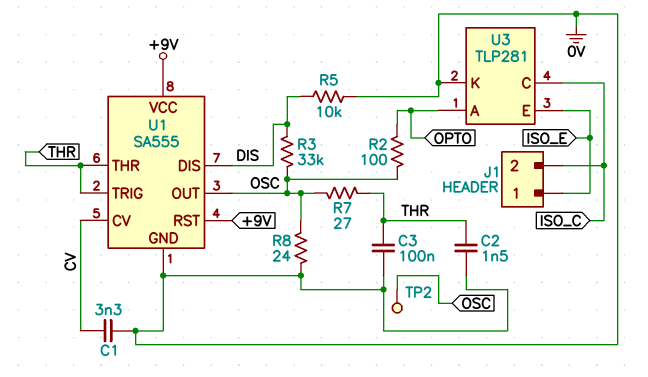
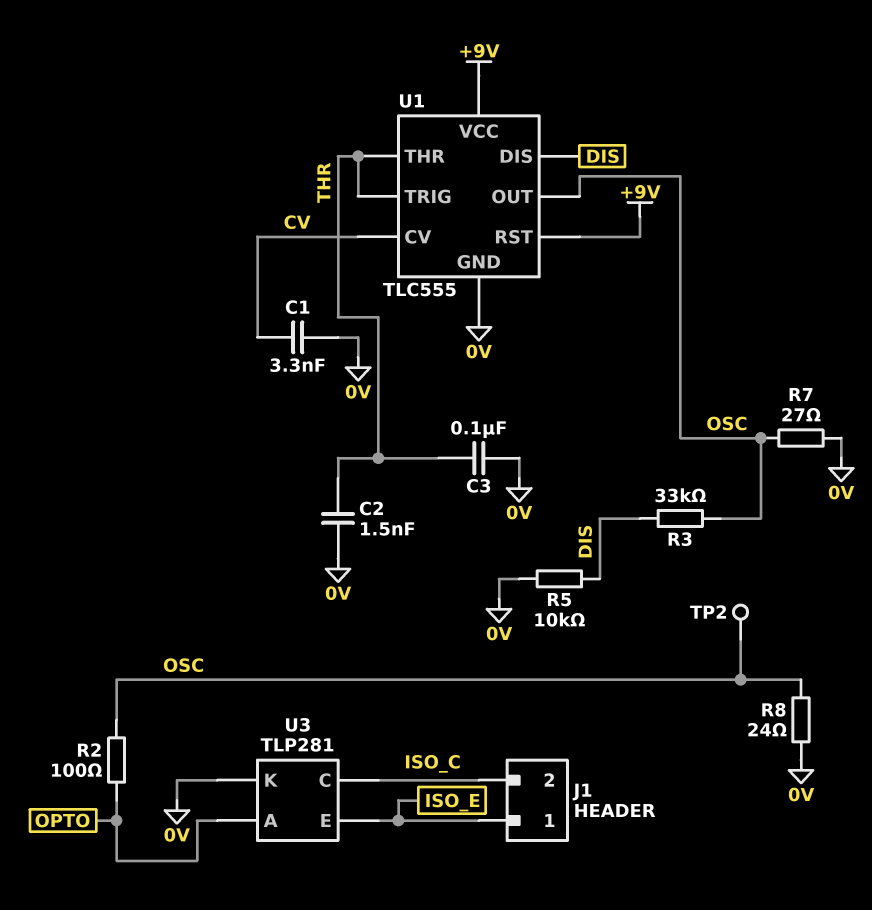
R7: 27 (OSC, THR) -> 27 (0V, OSC)
U1: SA555 -> TLC555

